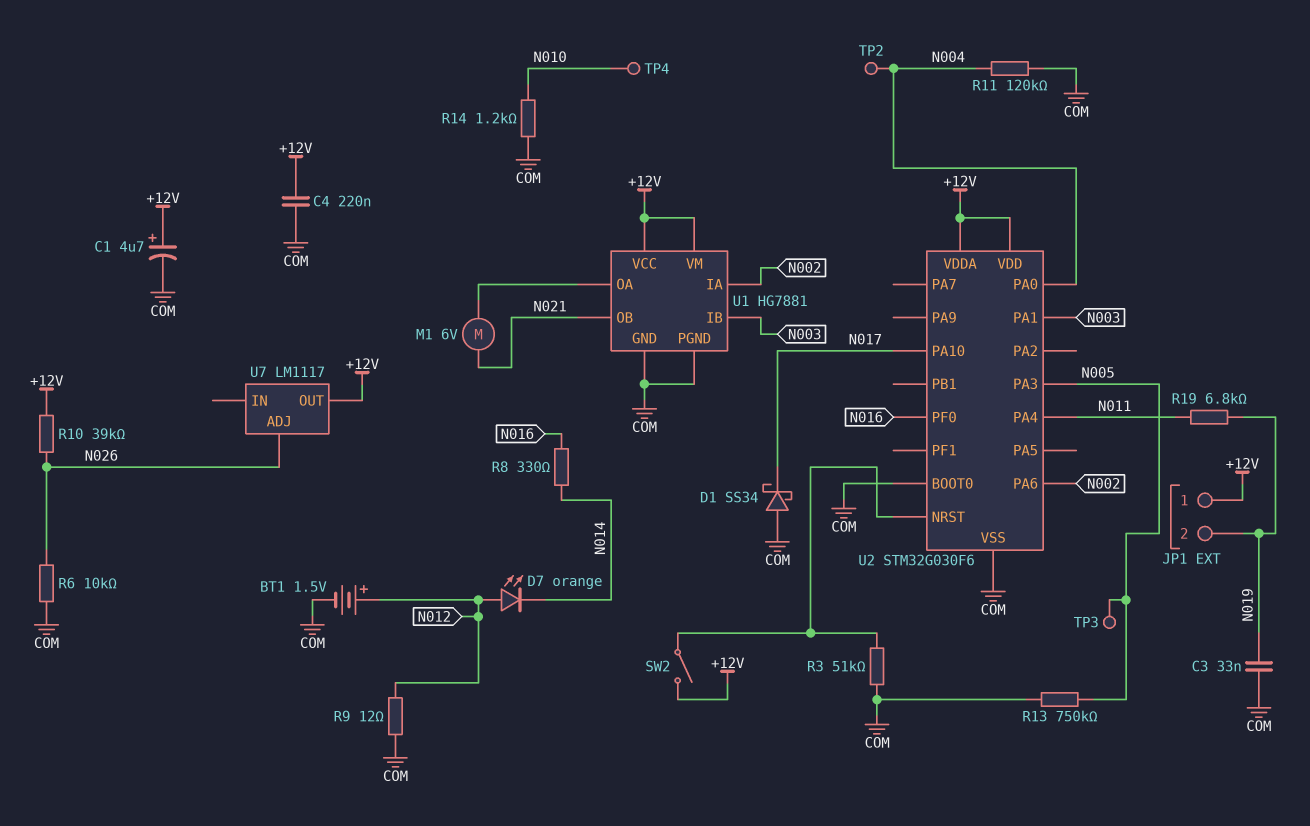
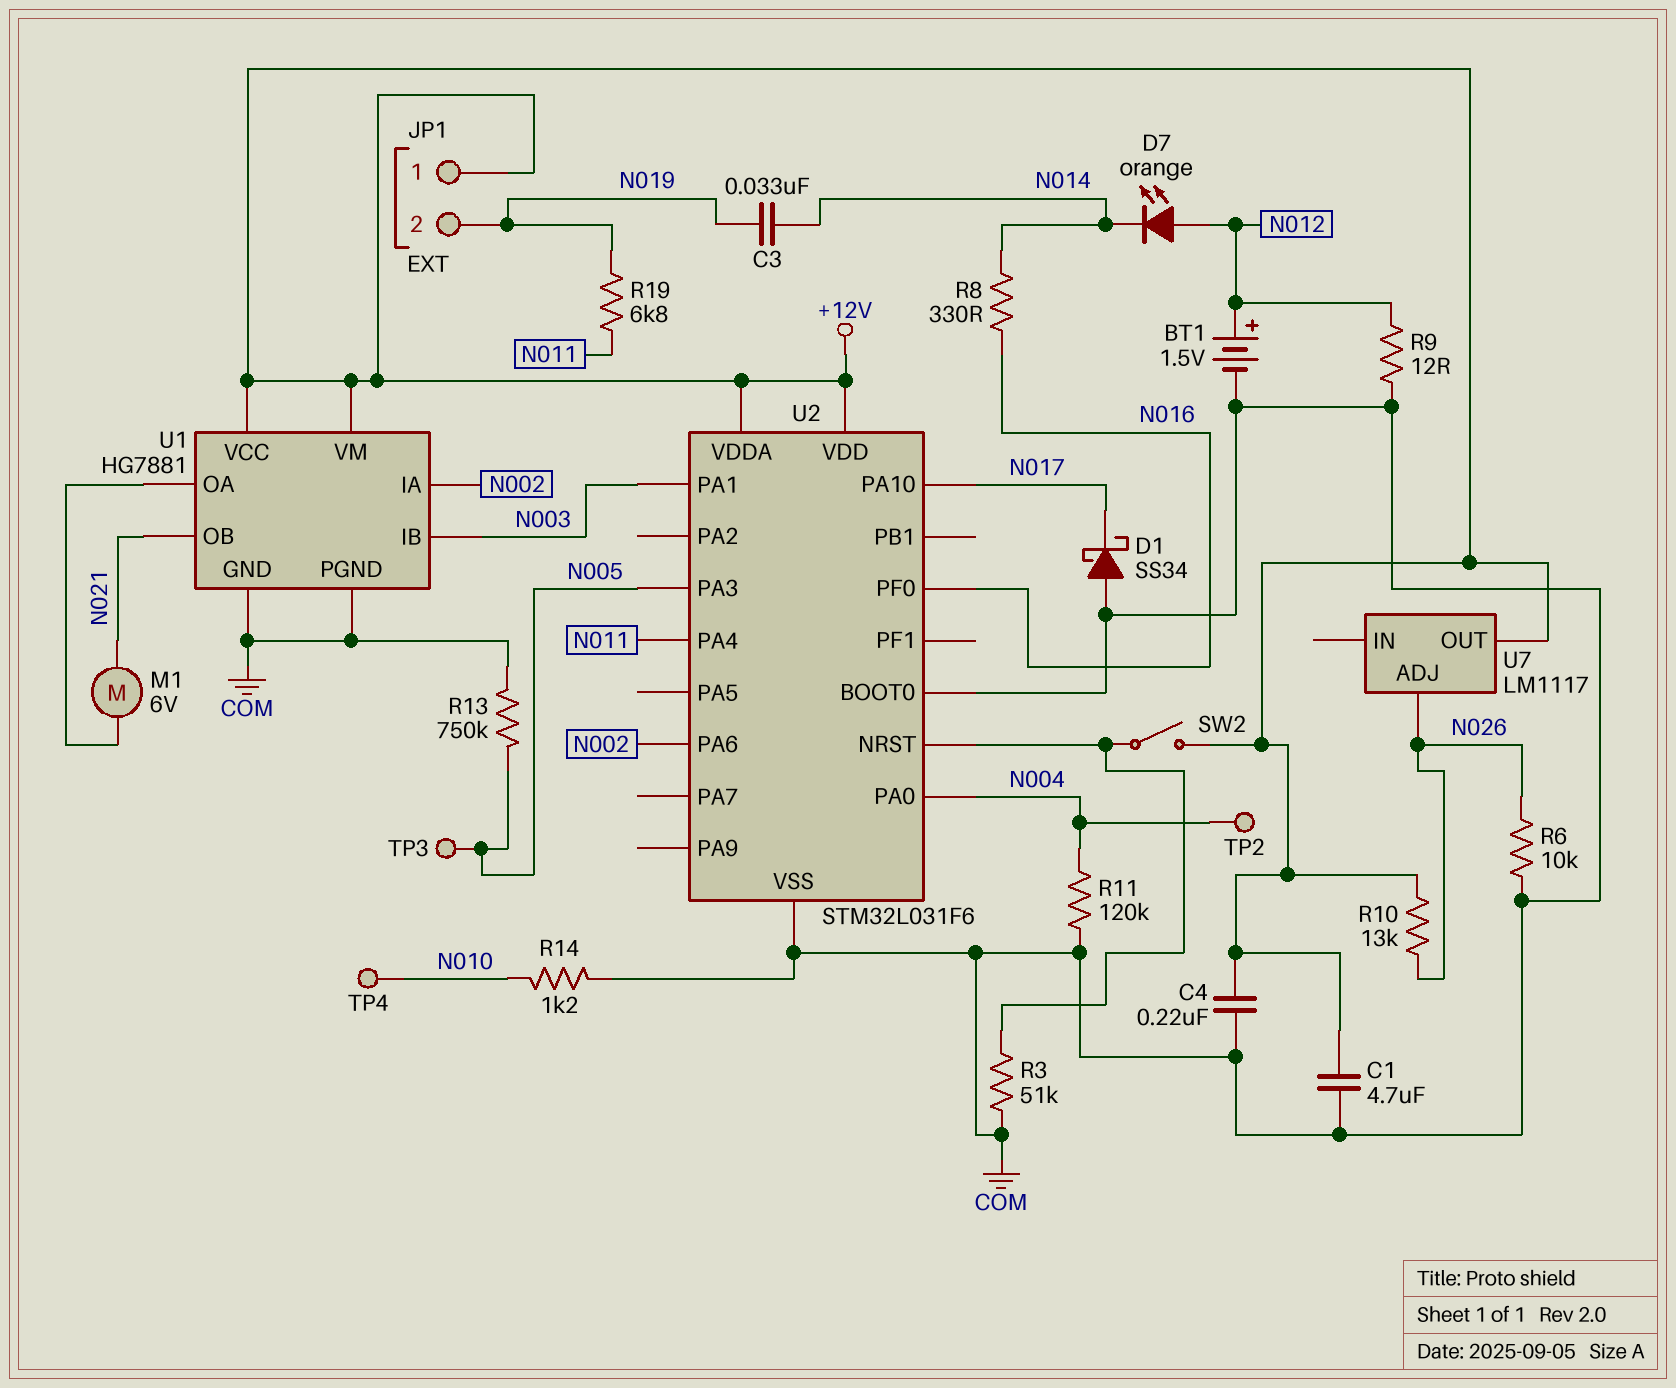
C1: 4.7uF (plus +12V, minus COM) -> 4.7uF (+12V, COM)
C3: 33nF (COM, N019) -> 33nF (N014, N019)
R10: 39k (+12V, N026) -> 13k (+12V, N026)
U2: STM32G030F6 -> STM32L031F6

